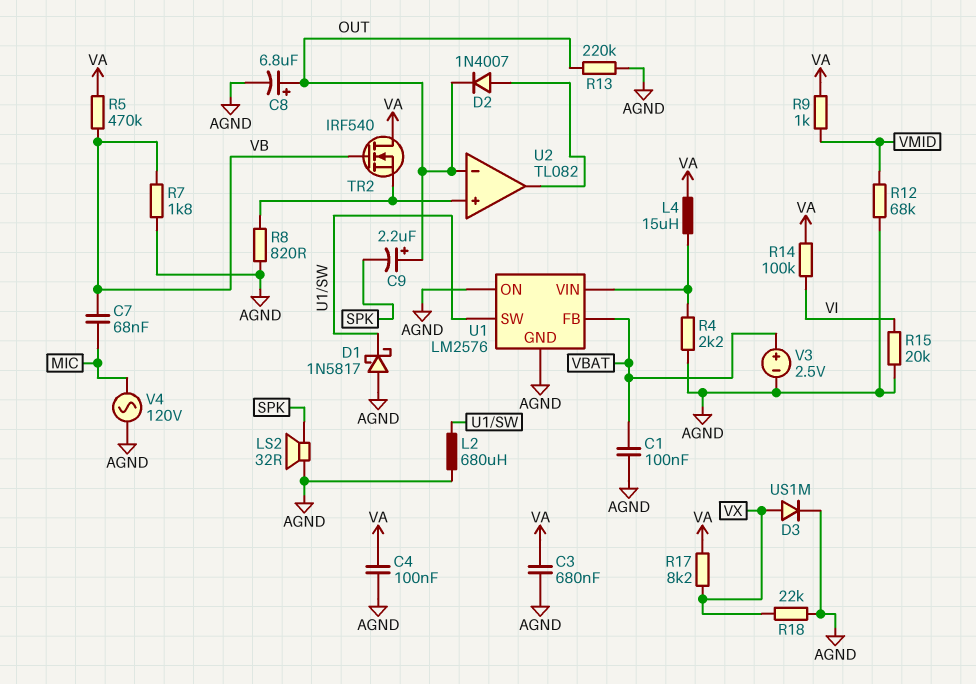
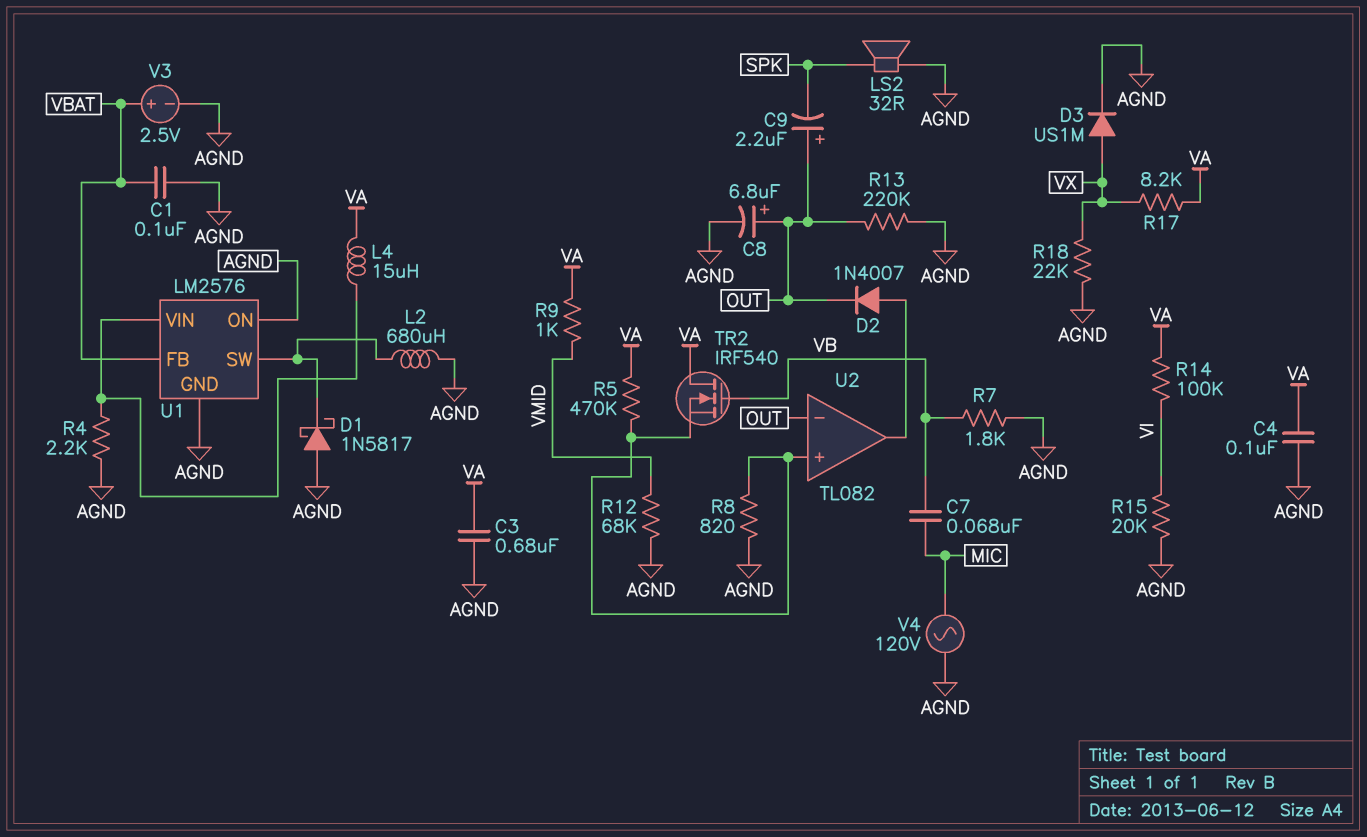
R5: 470k (VA, VB) -> 470k (U2/in+, VA)

